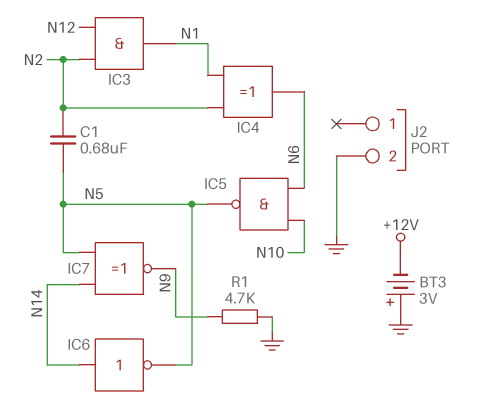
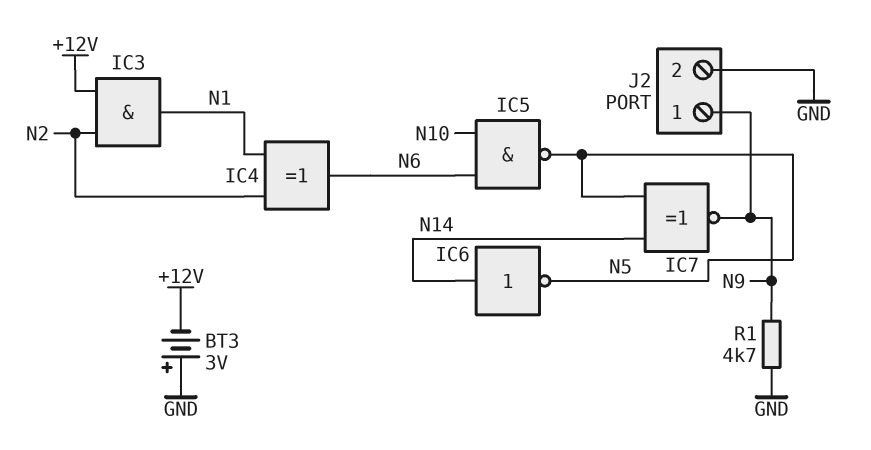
C1: 680nF (N2, N5) -> none
IC3: AND (in N2, in N12, out N1) -> AND (in +12V, in N2, out N1)
J2 pin 1: none -> N9

